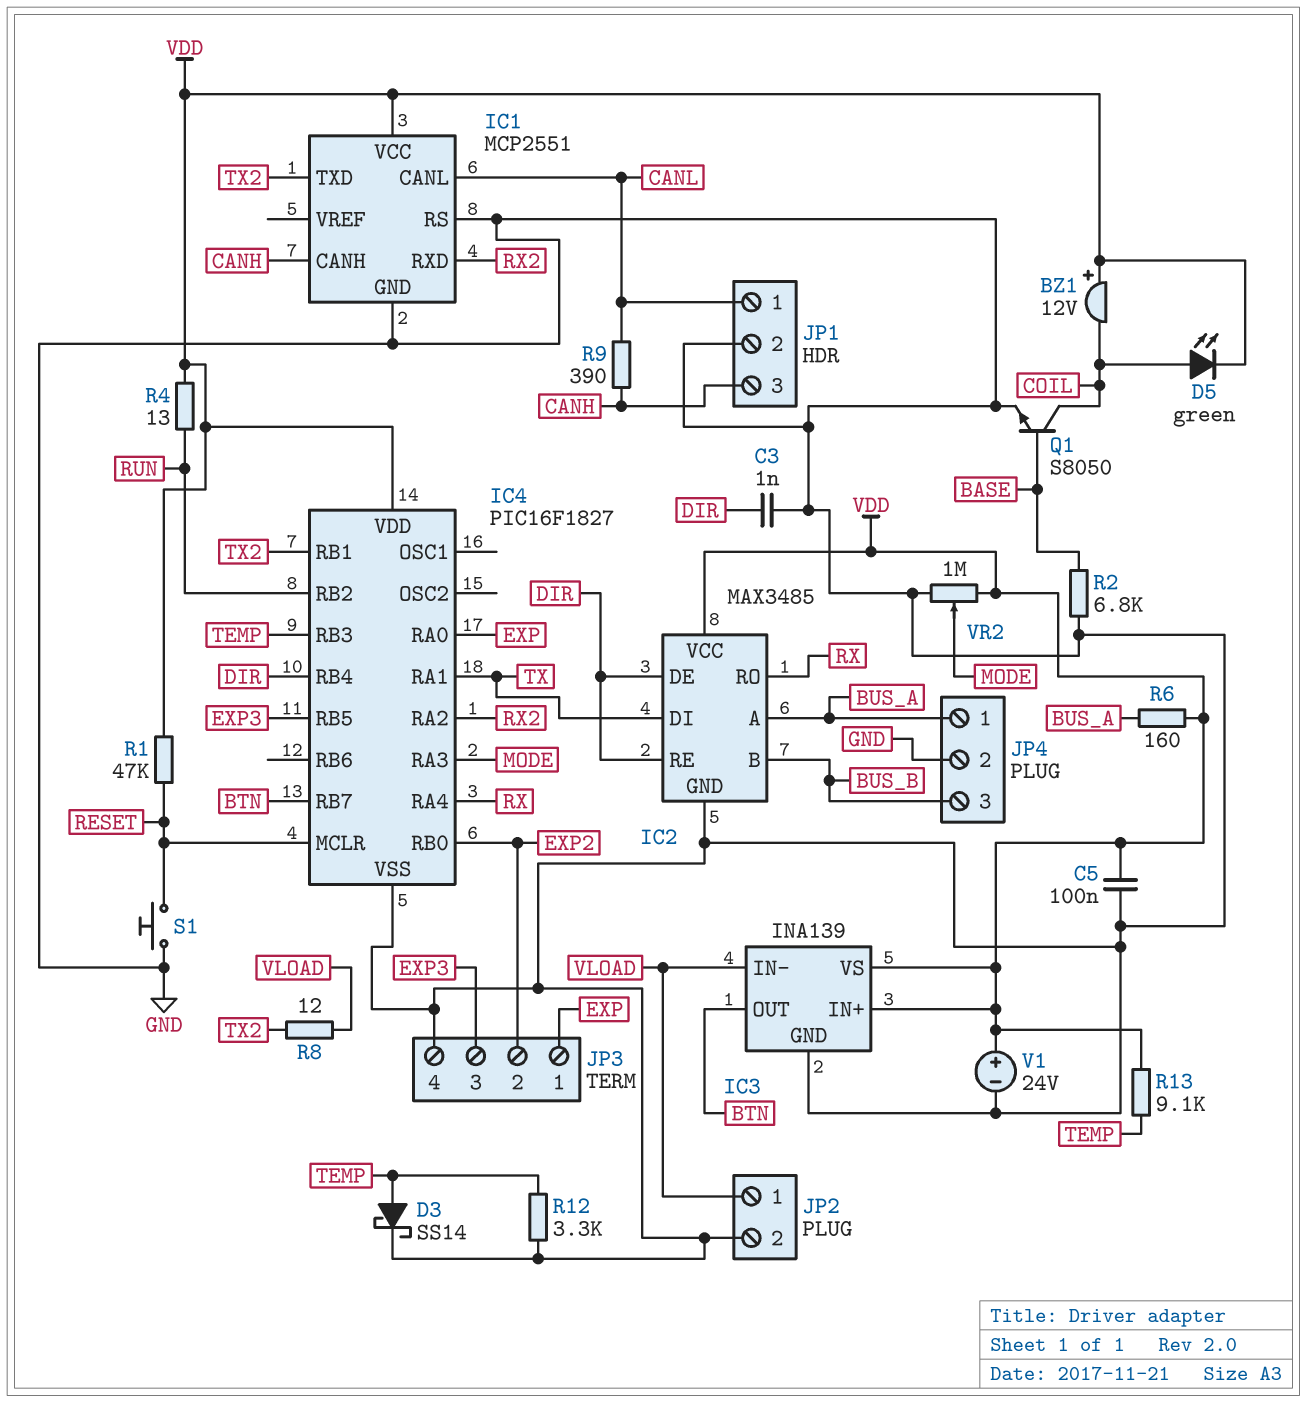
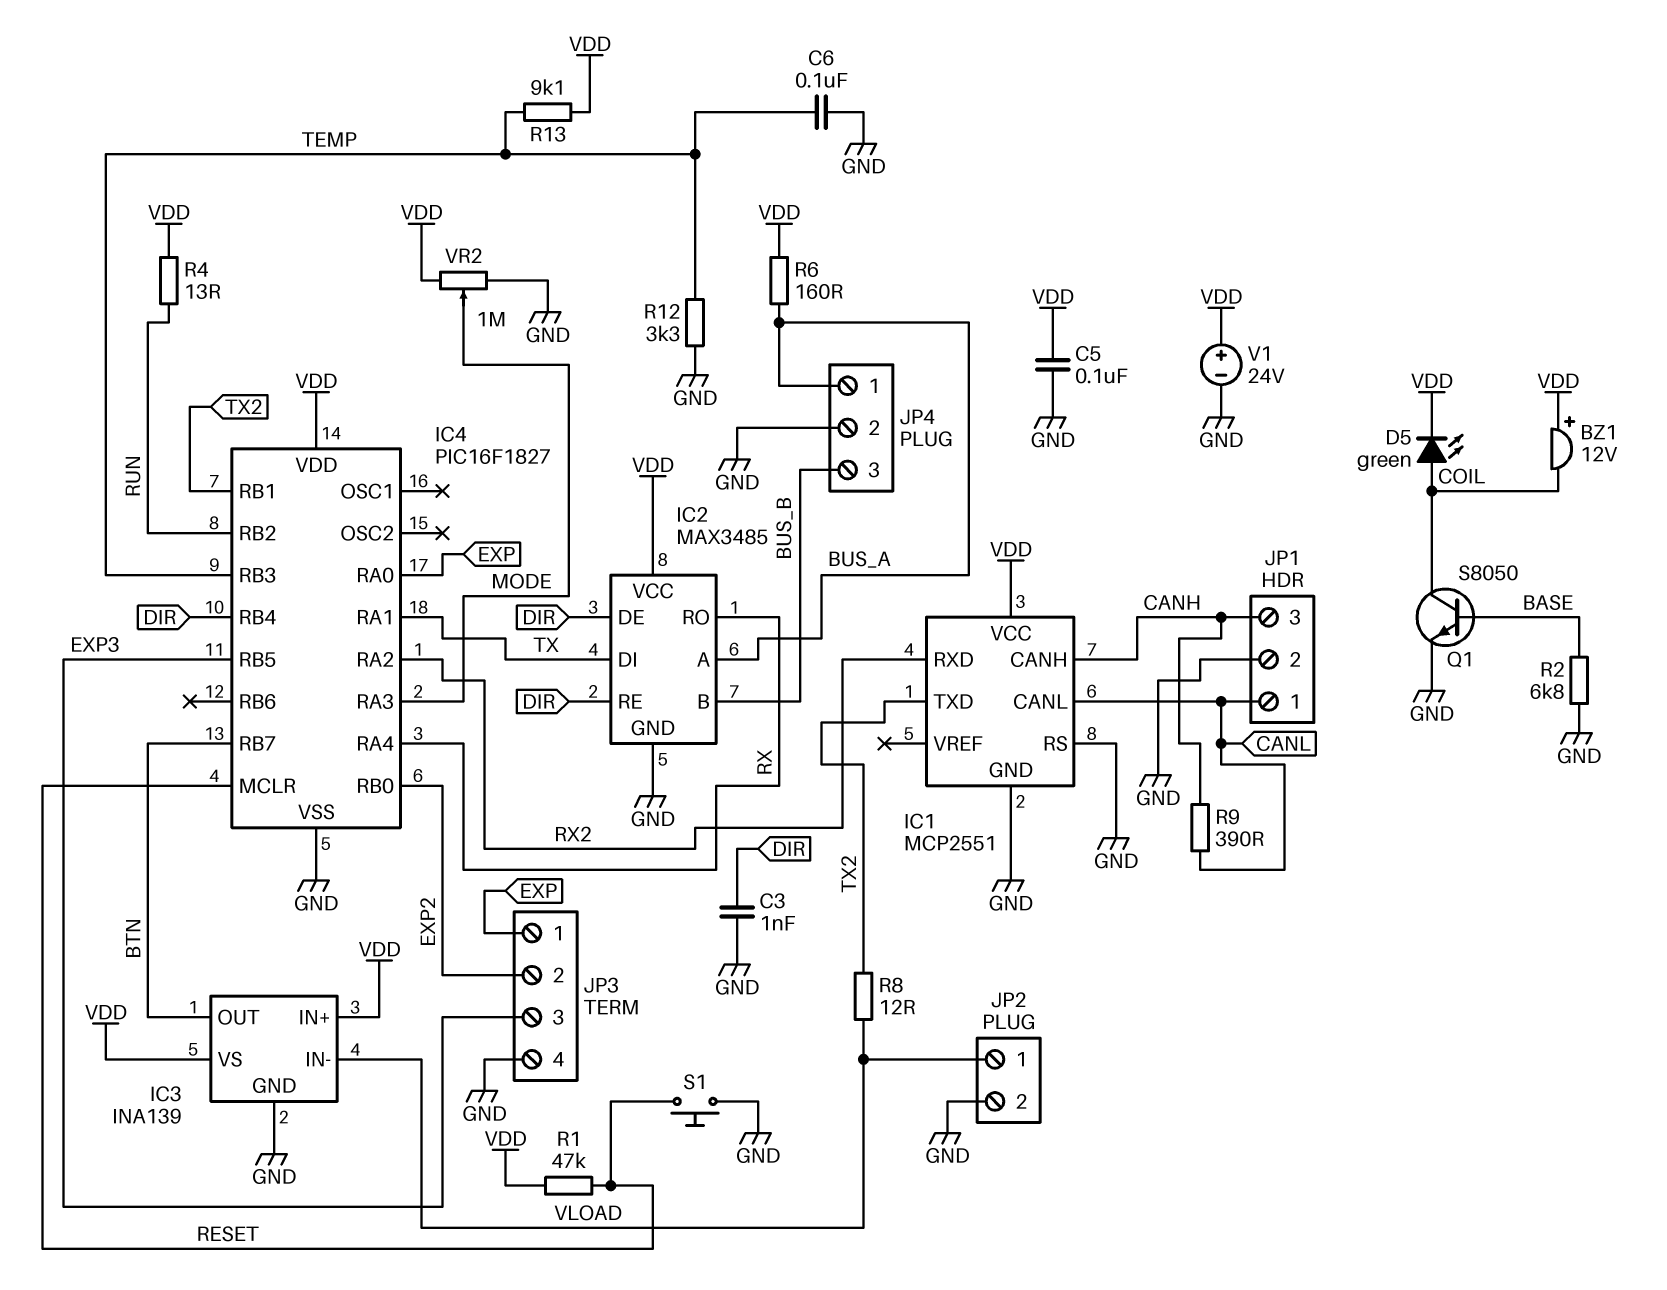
C6: none -> 100nF (GND, TEMP)
D3: schottky SS14 (A TEMP, K GND) -> none

